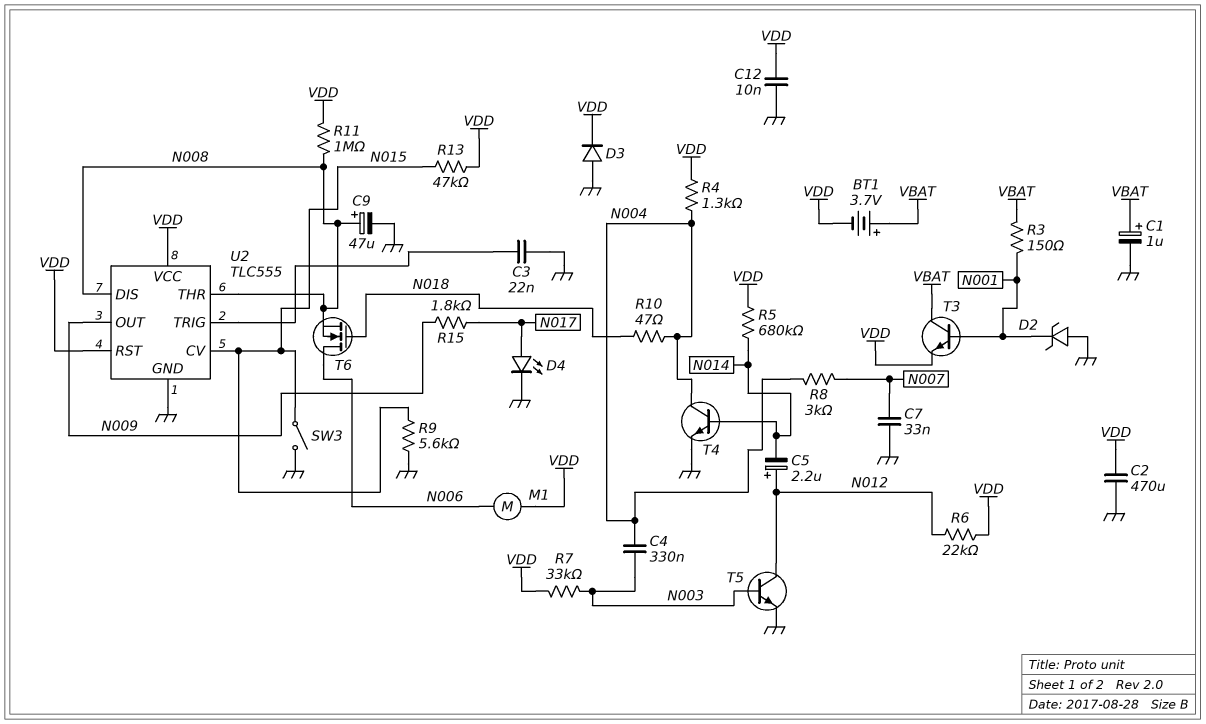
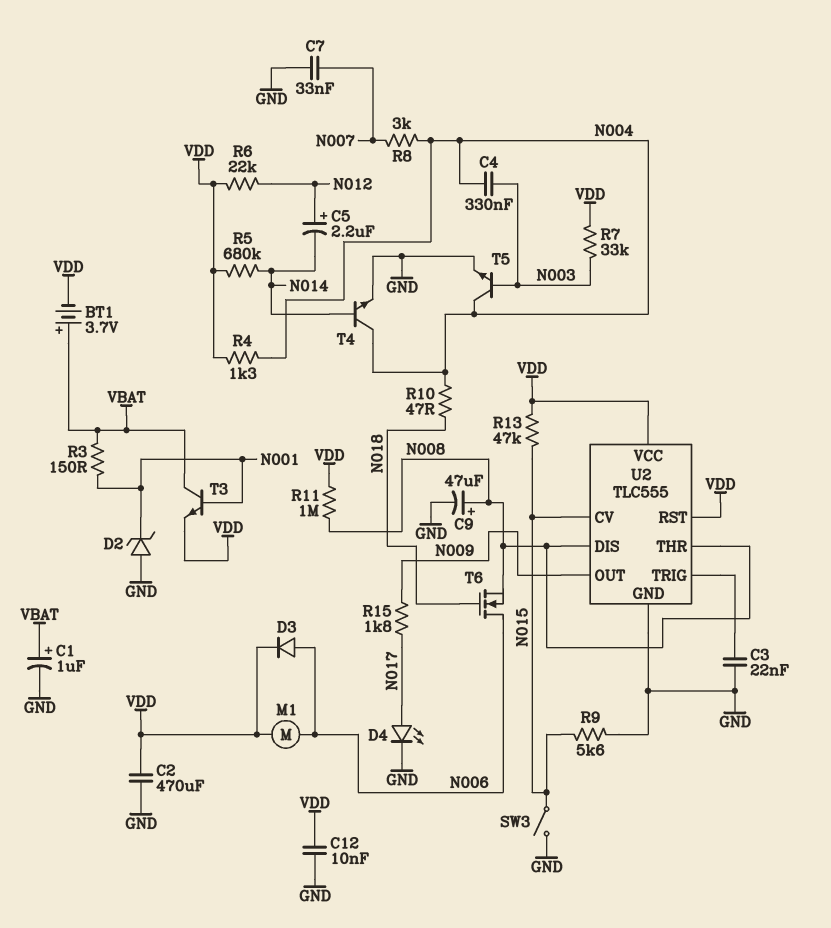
D3: diode (A GND, K VDD) -> diode (A N006, K VDD)
T5: NPN (B N003, C N012, E GND) -> NPN (B N003, C N004, E GND)

